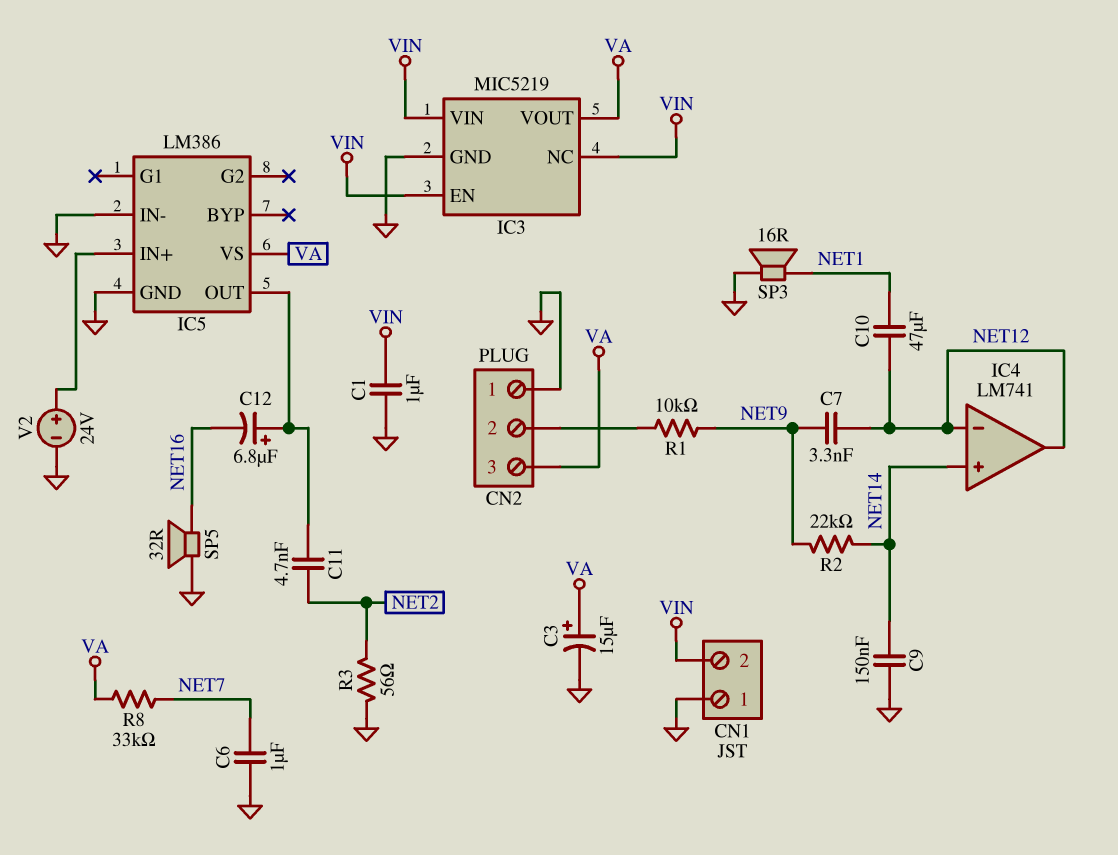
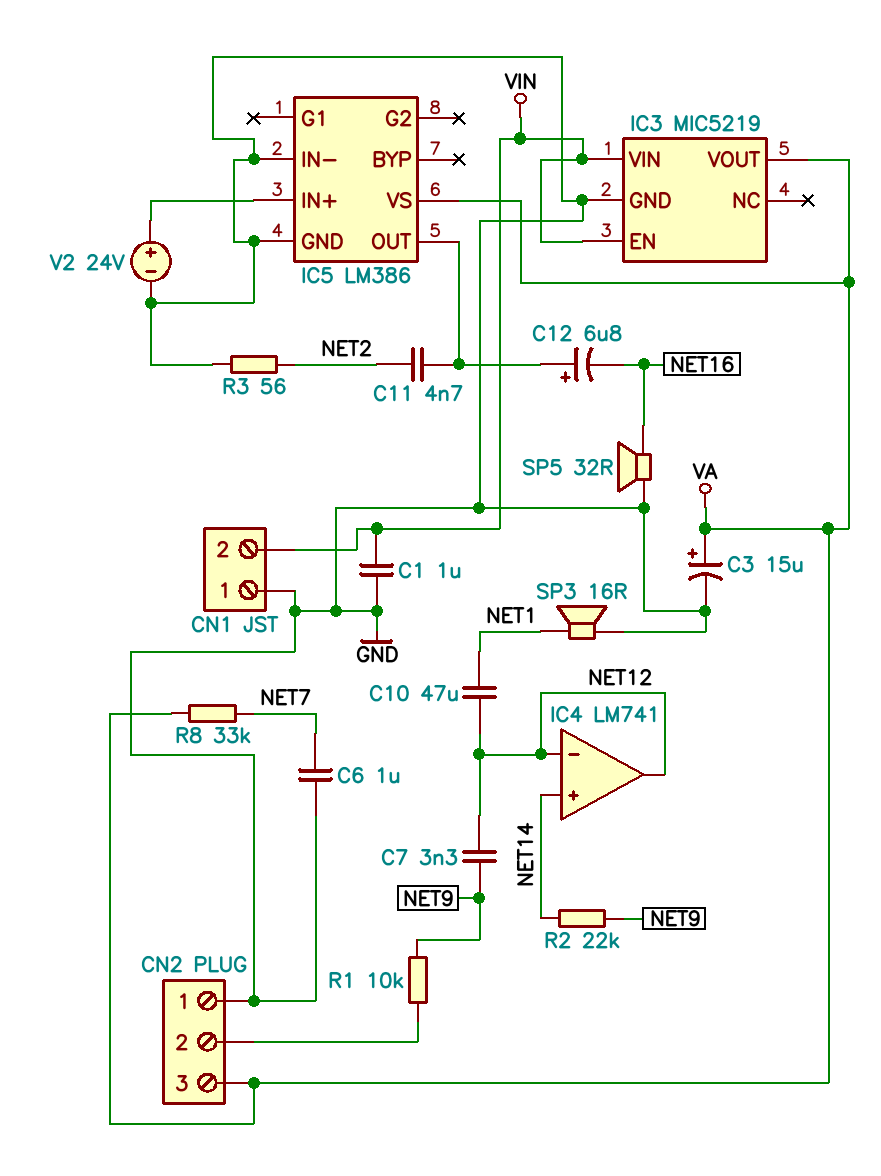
C9: 150nF (GND, NET14) -> none
IC3 pin NC: VIN -> none

